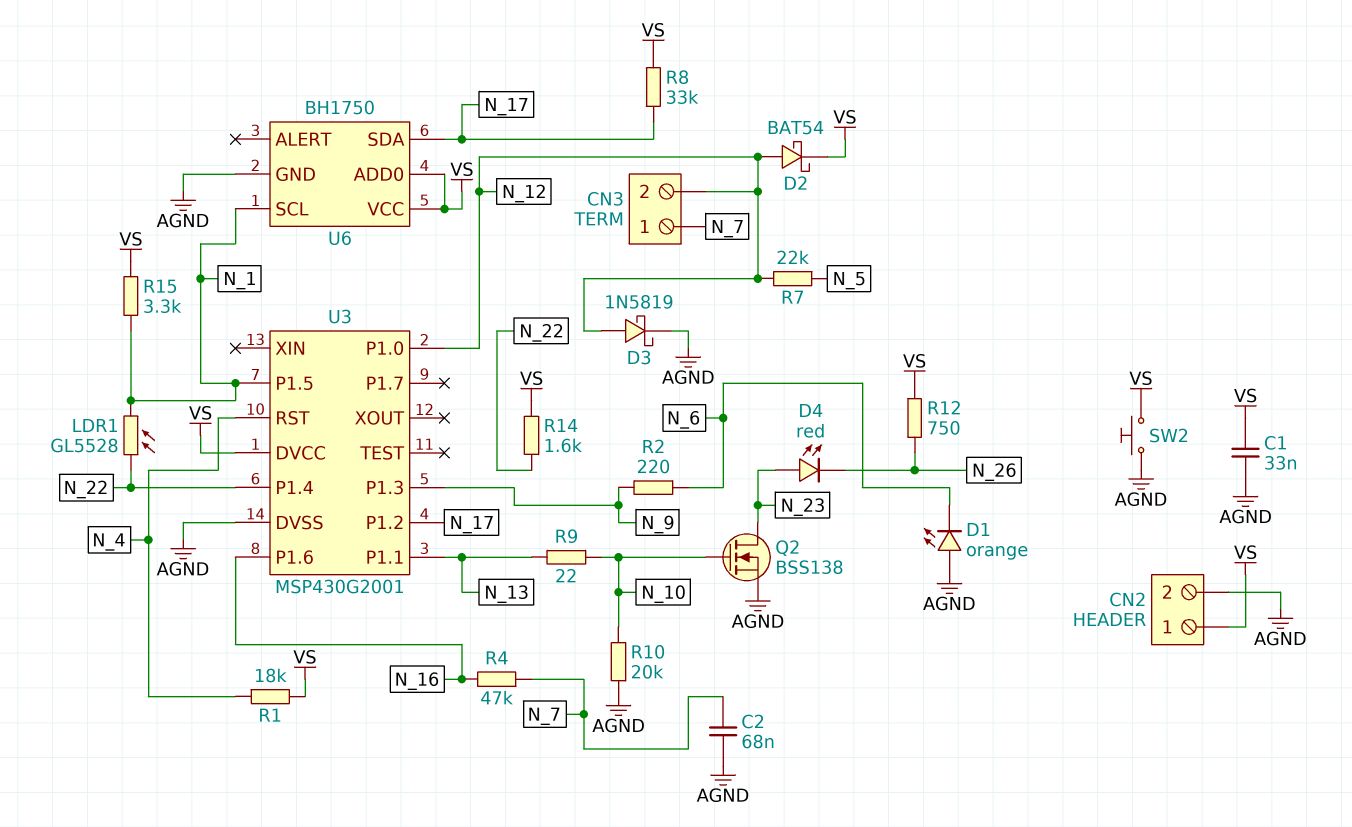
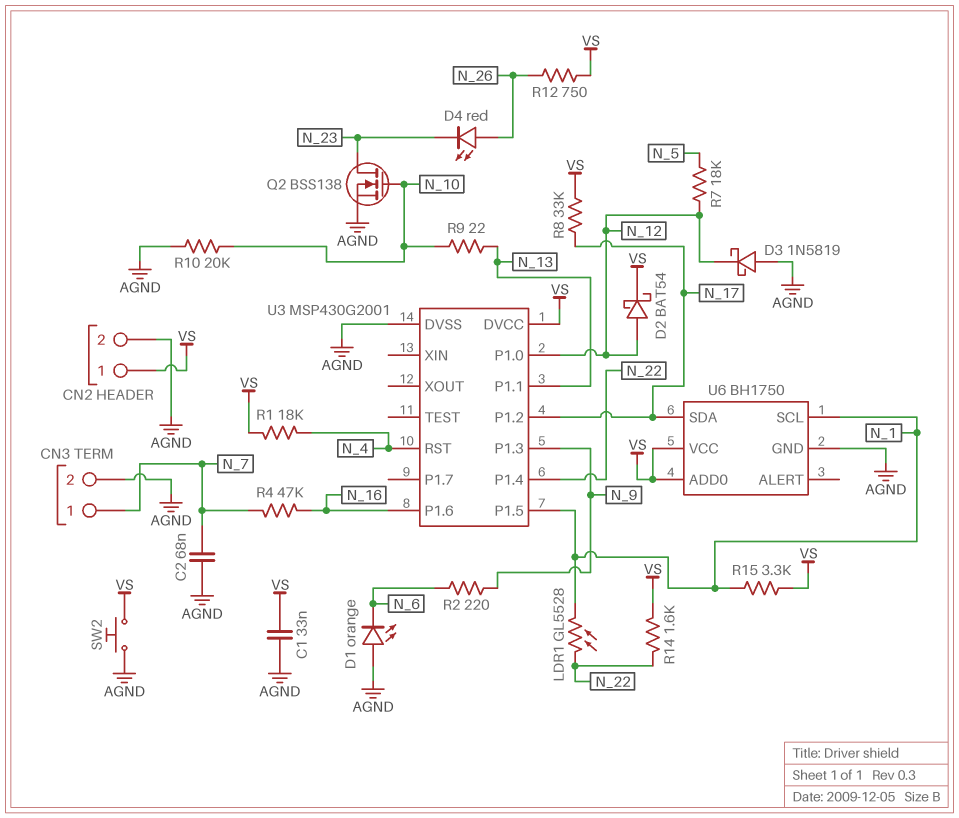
CN3 pin 2: N_12 -> AGND
D3: schottky 1N5819 (A N_12, K AGND) -> schottky 1N5819 (A AGND, K N_12)
D4: LED red (A N_23, K N_26) -> LED red (A N_26, K N_23)
R7: 22k (N_5, N_12) -> 18k (N_5, N_12)

